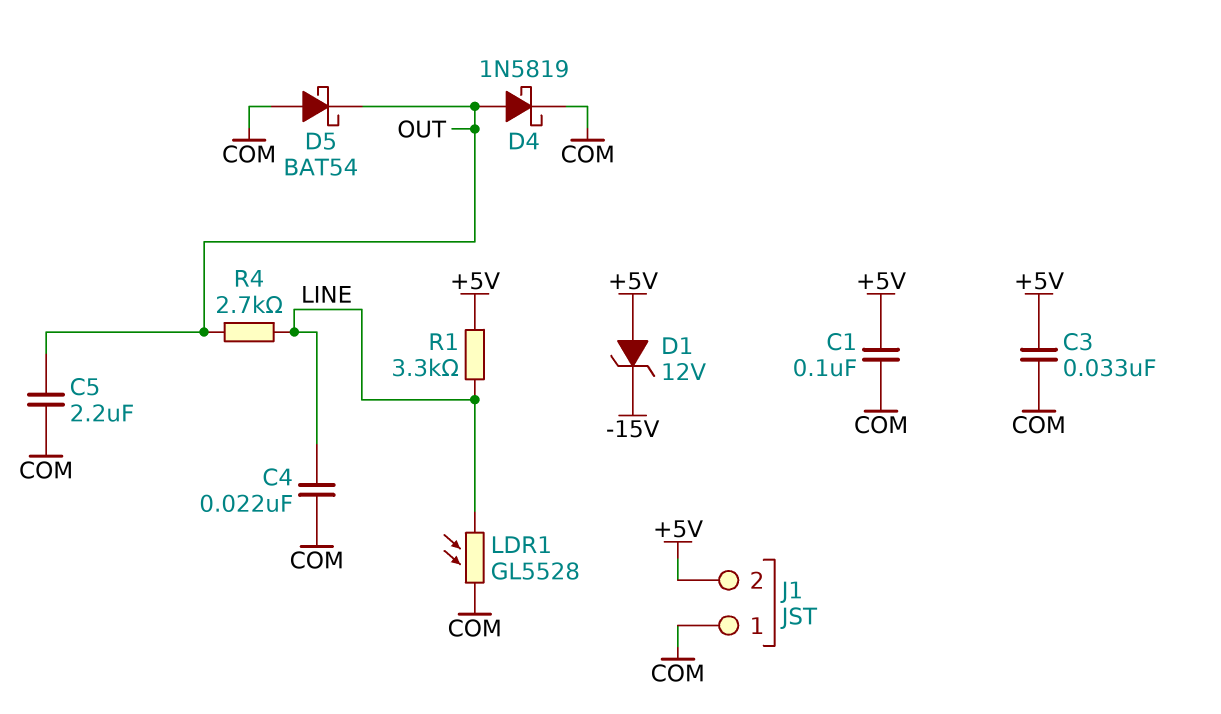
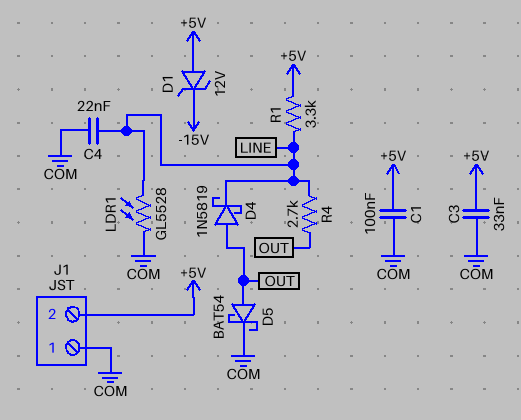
C5: 2.2uF (COM, OUT) -> none
D4: schottky 1N5819 (A OUT, K COM) -> schottky 1N5819 (A OUT, K LINE)
D5: schottky BAT54 (A COM, K OUT) -> schottky BAT54 (A OUT, K COM)

